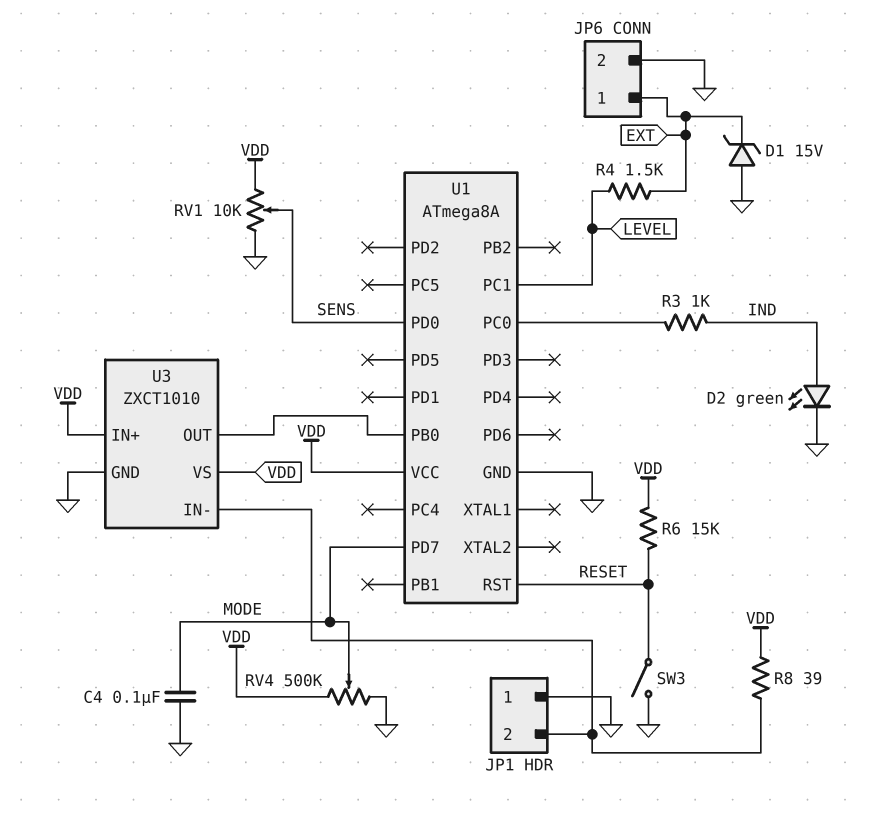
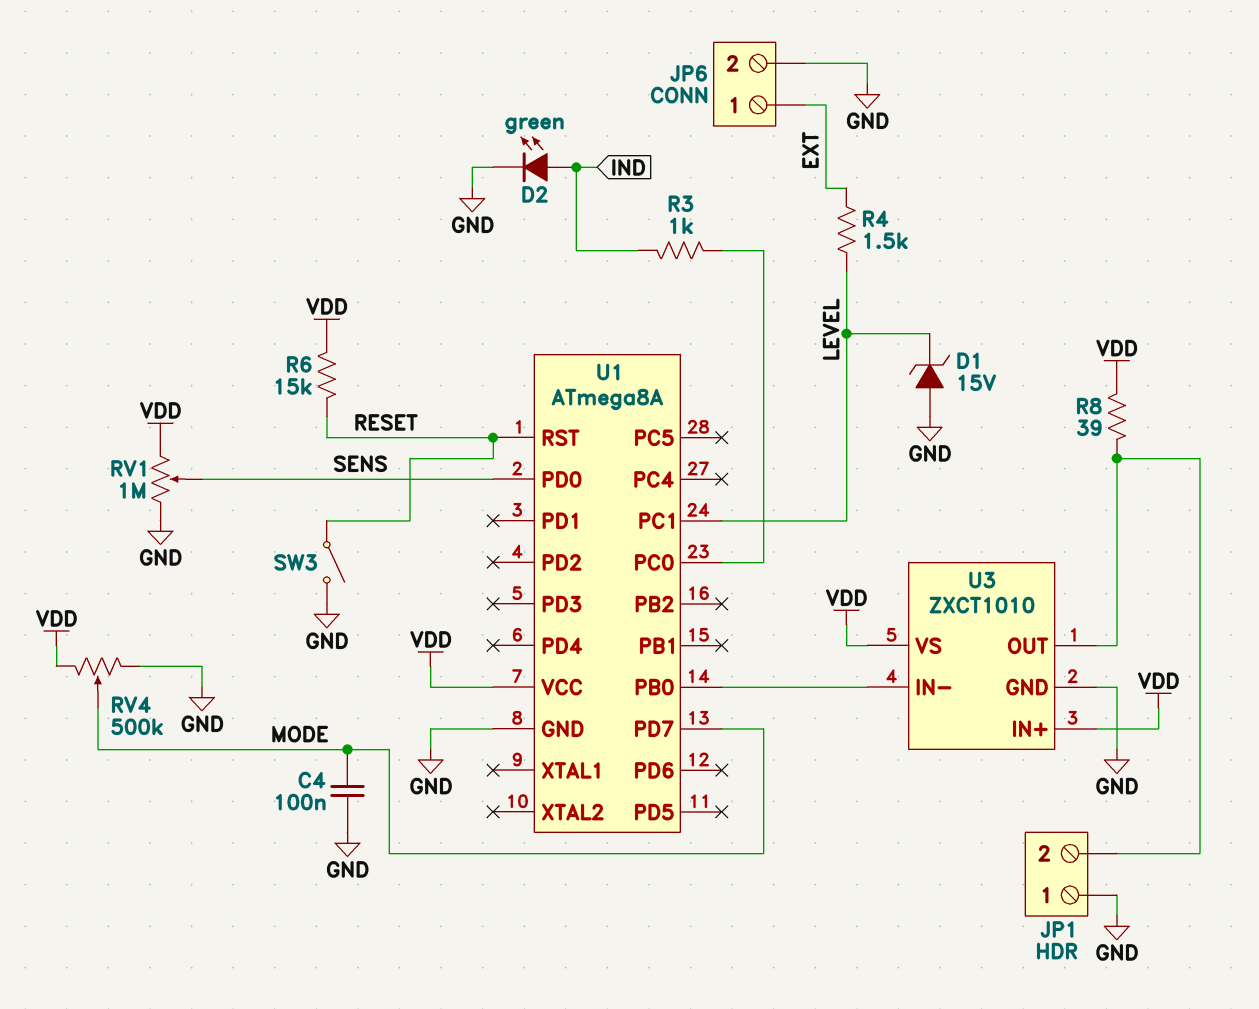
D1: zener 15V (A GND, K EXT) -> zener 15V (A GND, K LEVEL)
RV1: 10k (GND, VDD, wiper SENS) -> 1M (GND, VDD, wiper SENS)
U3 pin IN-: JP1/2 -> U1/PB0
U3 pin OUT: U1/PB0 -> JP1/2

